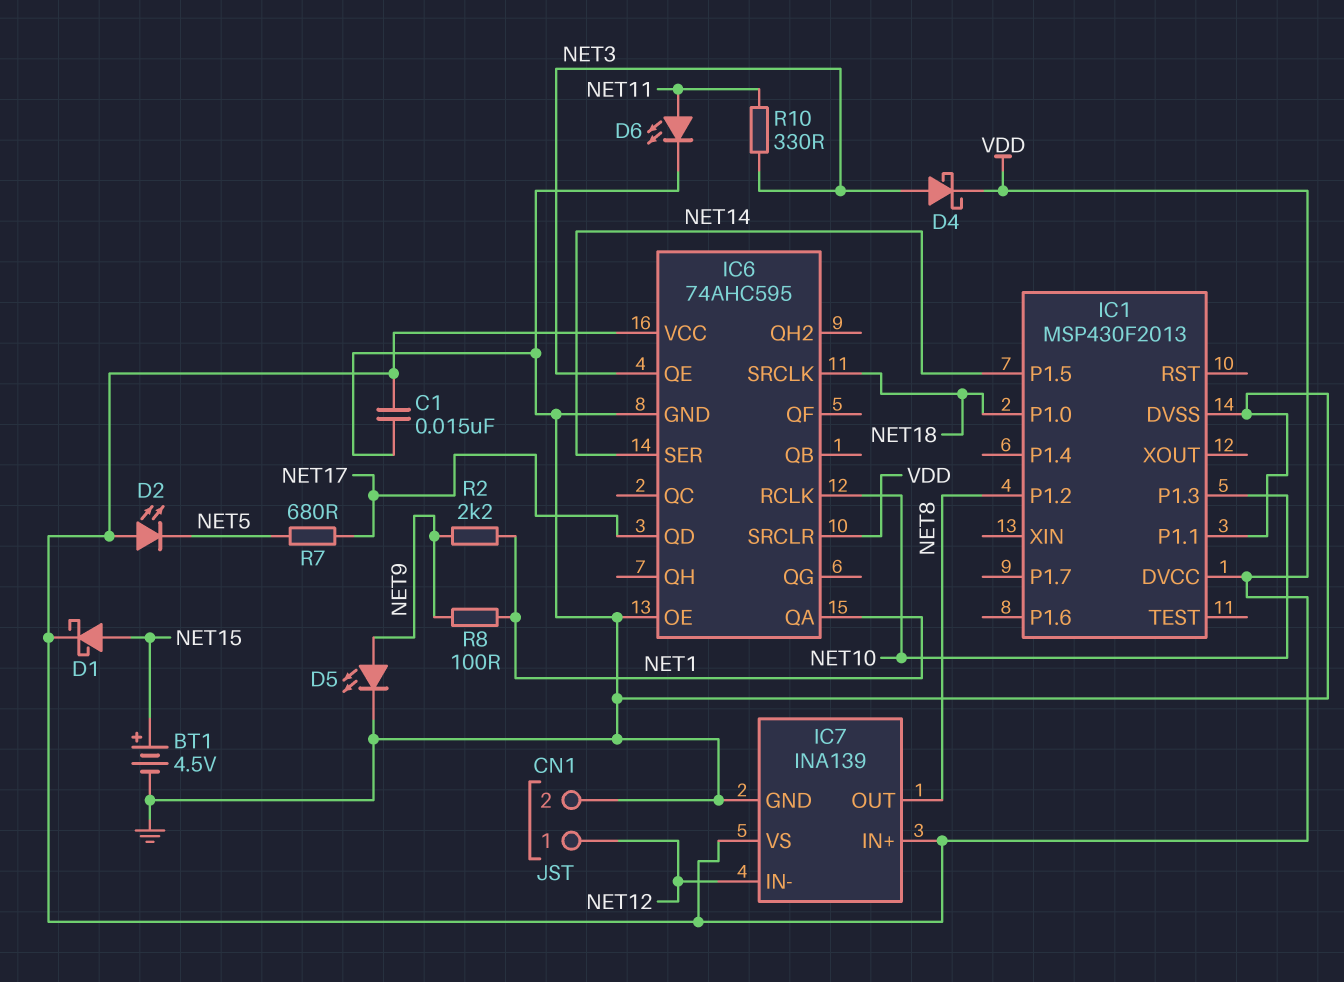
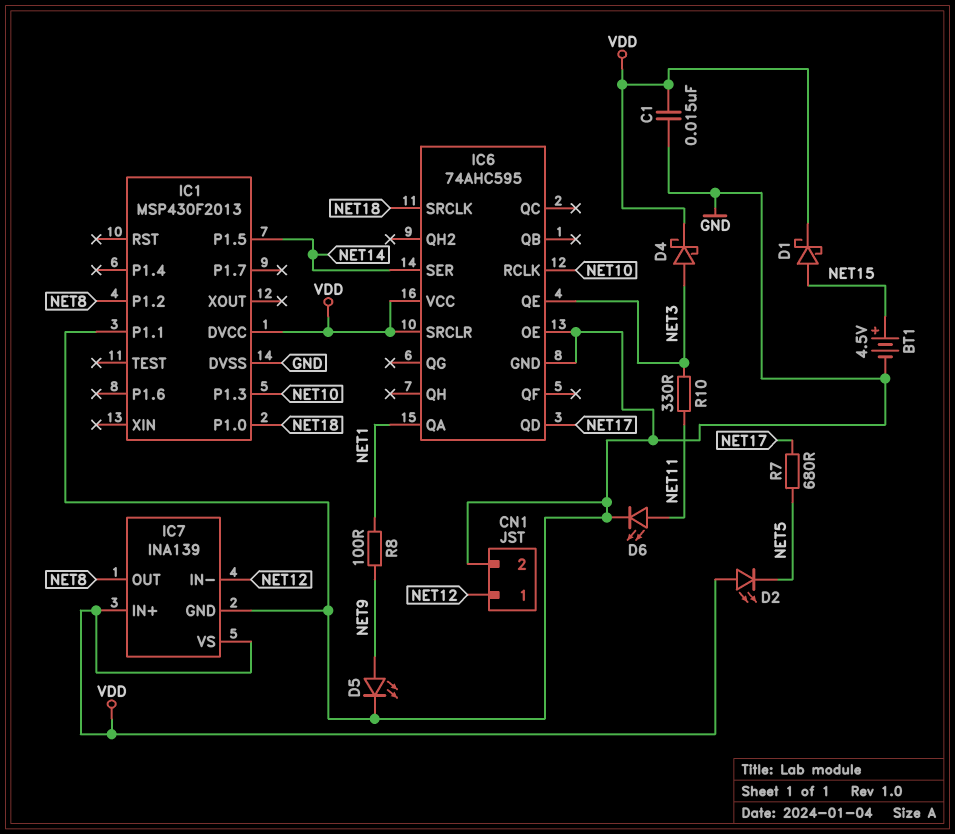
R2: 2.2k (NET1, NET9) -> none

